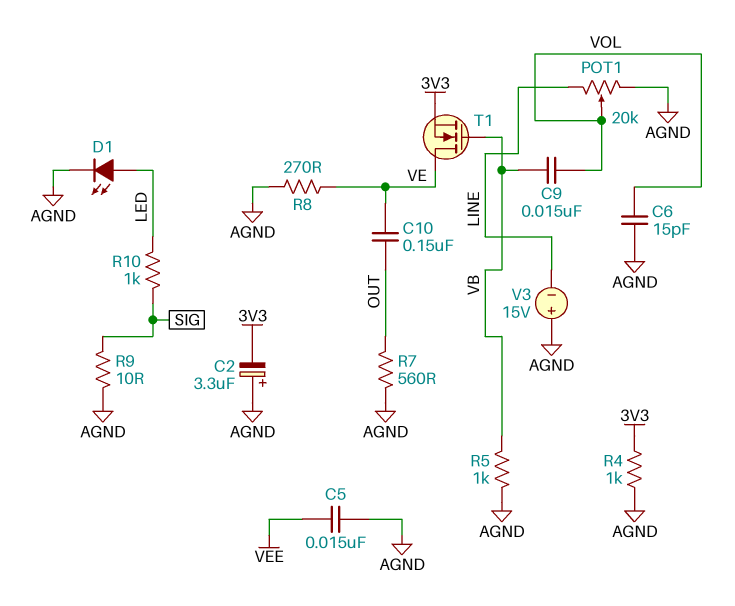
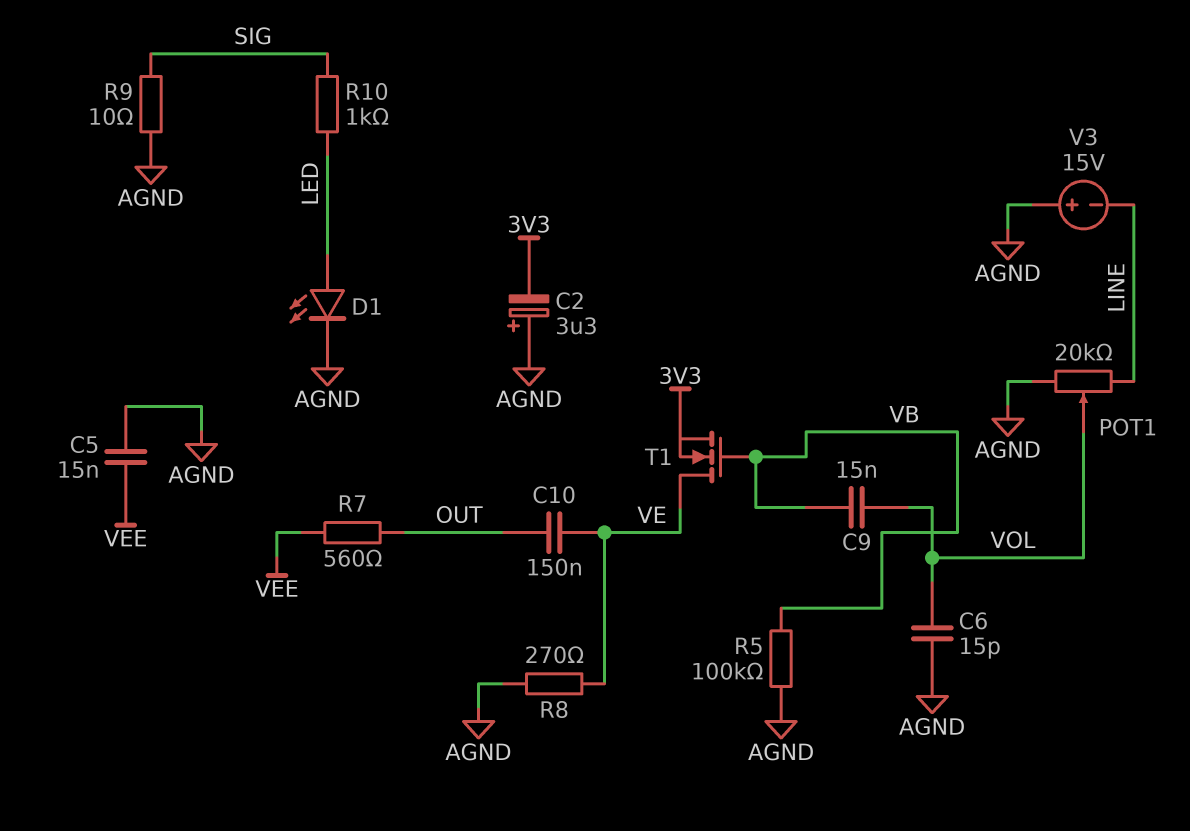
R4: 1k (3V3, AGND) -> none
R5: 1k (AGND, VB) -> 100k (AGND, VB)
R7: 560 (AGND, OUT) -> 560 (OUT, VEE)

